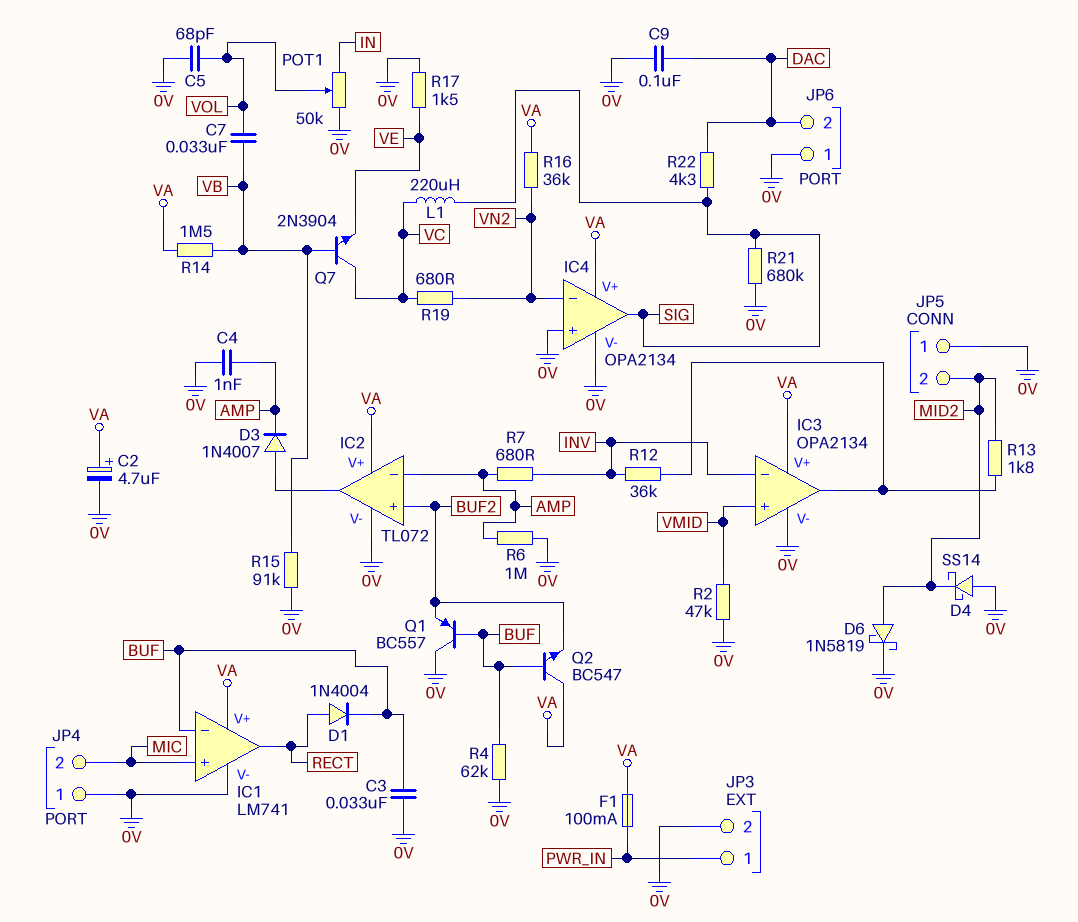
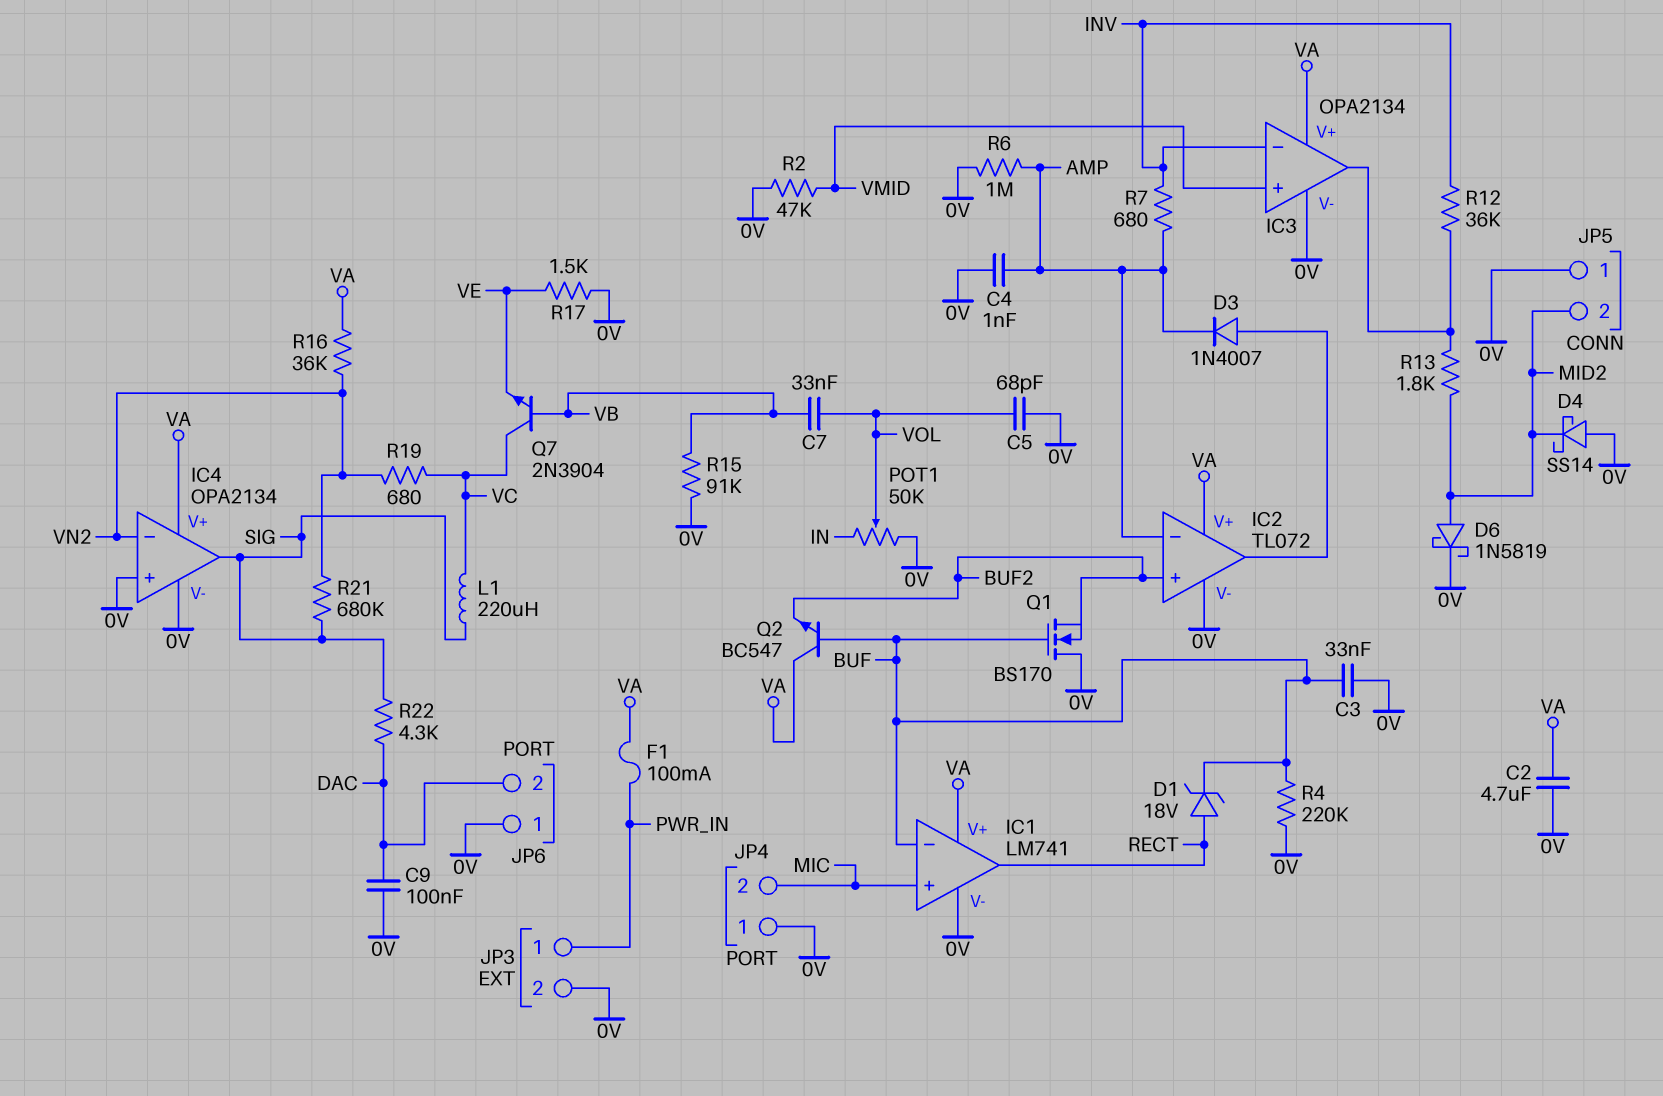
C2: 4.7uF (plus VA, minus 0V) -> 4.7uF (0V, VA)
D1: diode 1N4004 (A RECT, K BUF) -> zener 18V (A RECT, K BUF)
Q1: PNP BC557 (B BUF, C 0V, E BUF2) -> NMOS BS170 (G BUF, D 0V, S BUF2)
R4: 62k (0V, BUF) -> 220k (0V, BUF)
R14: 1.5M (VA, VB) -> none
R21: 680k (0V, SIG) -> 680k (SIG, VN2)

